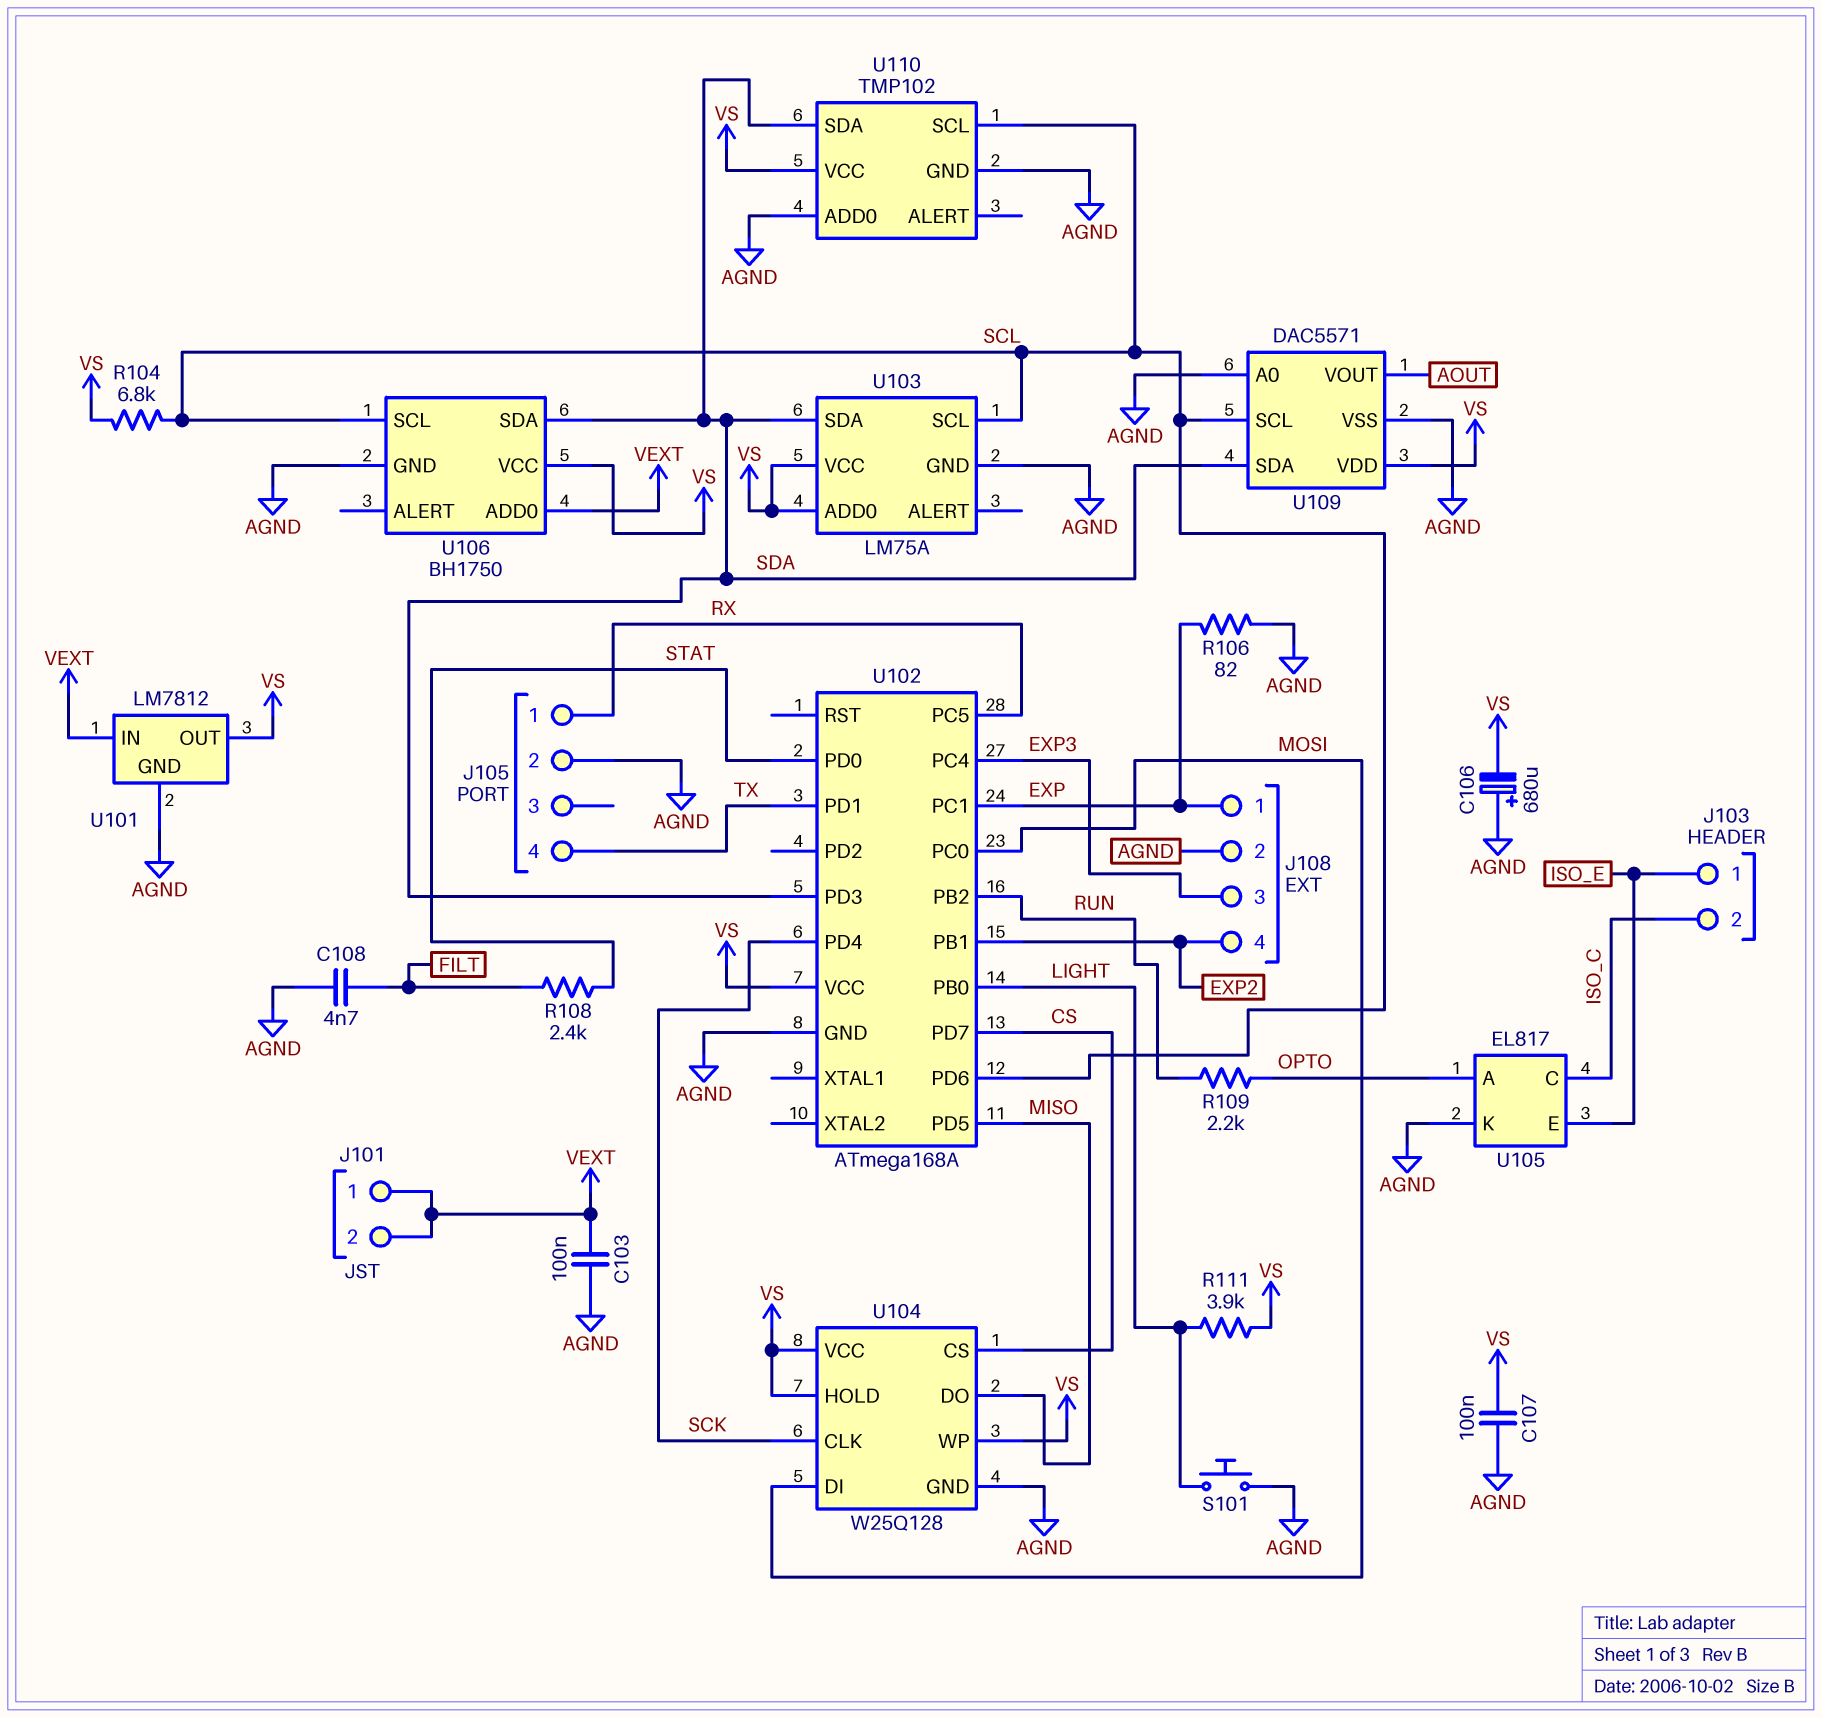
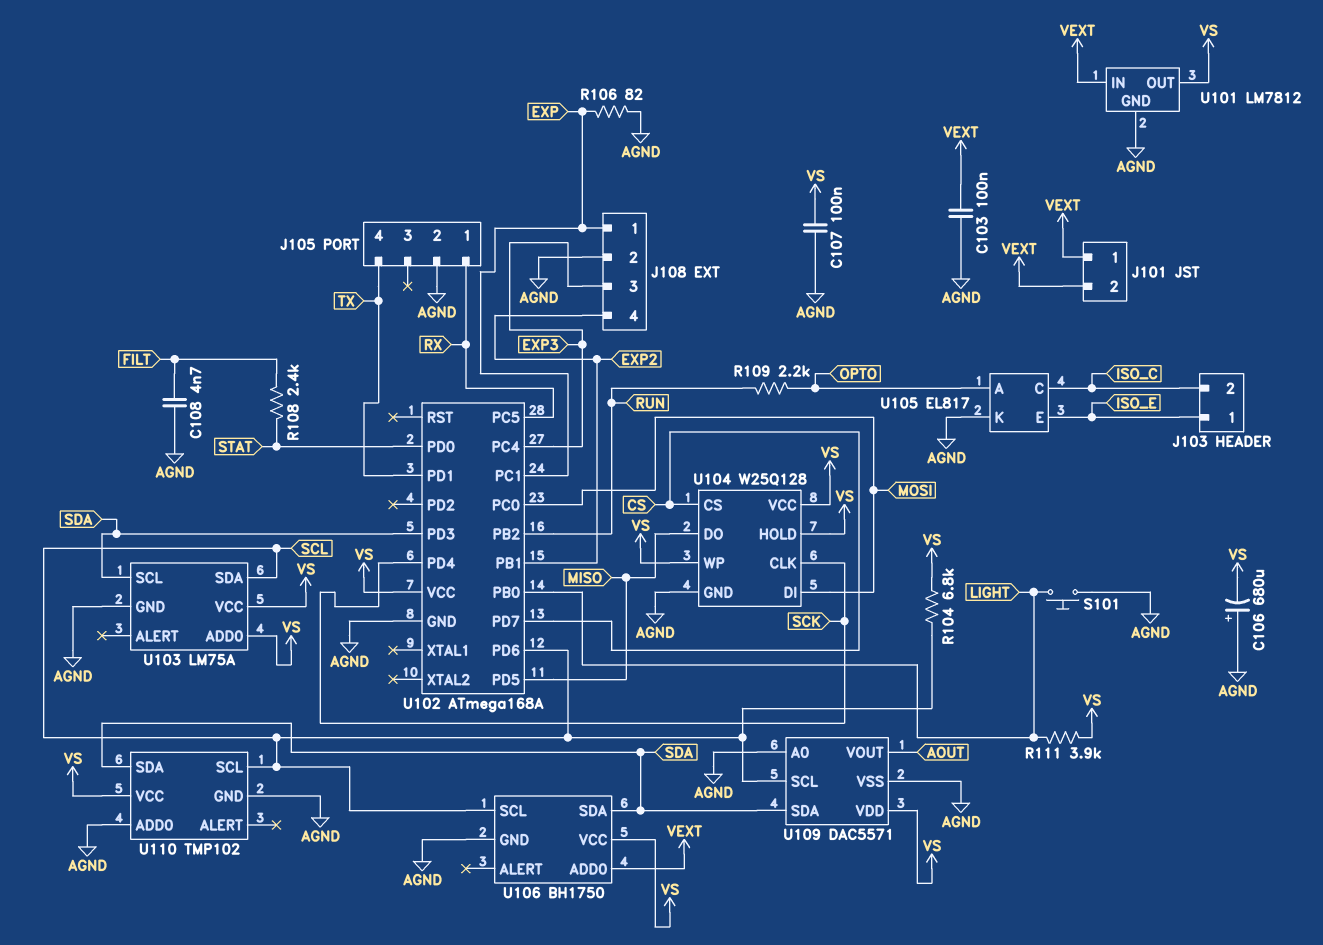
U103 pin SCL: SCL -> SDA
U103 pin SDA: SDA -> SCL

